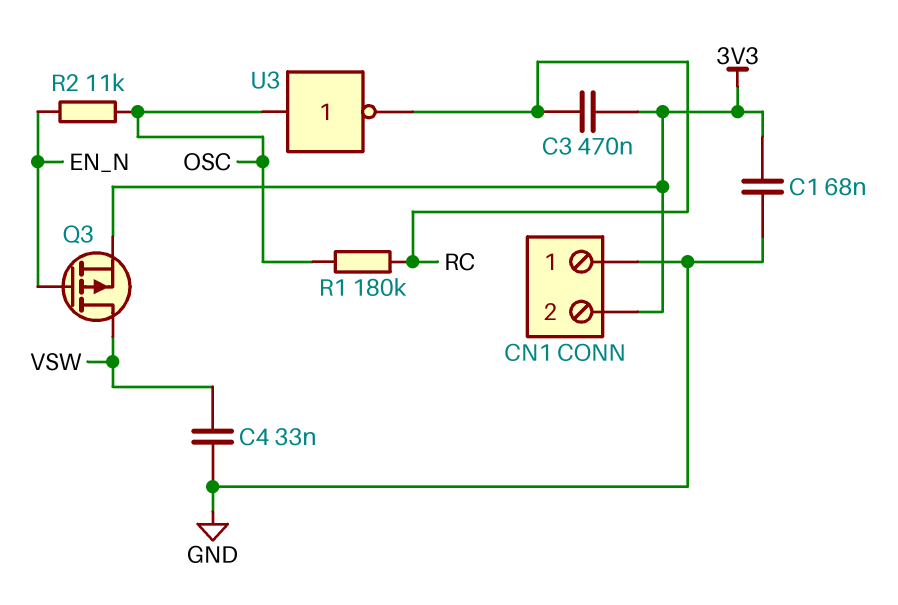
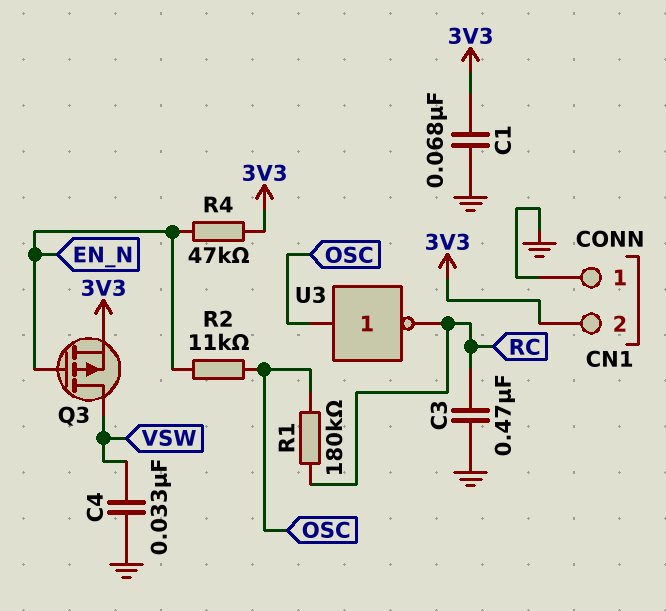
C3: 470nF (3V3, RC) -> 470nF (GND, RC)
R4: none -> 47k (3V3, EN_N)

